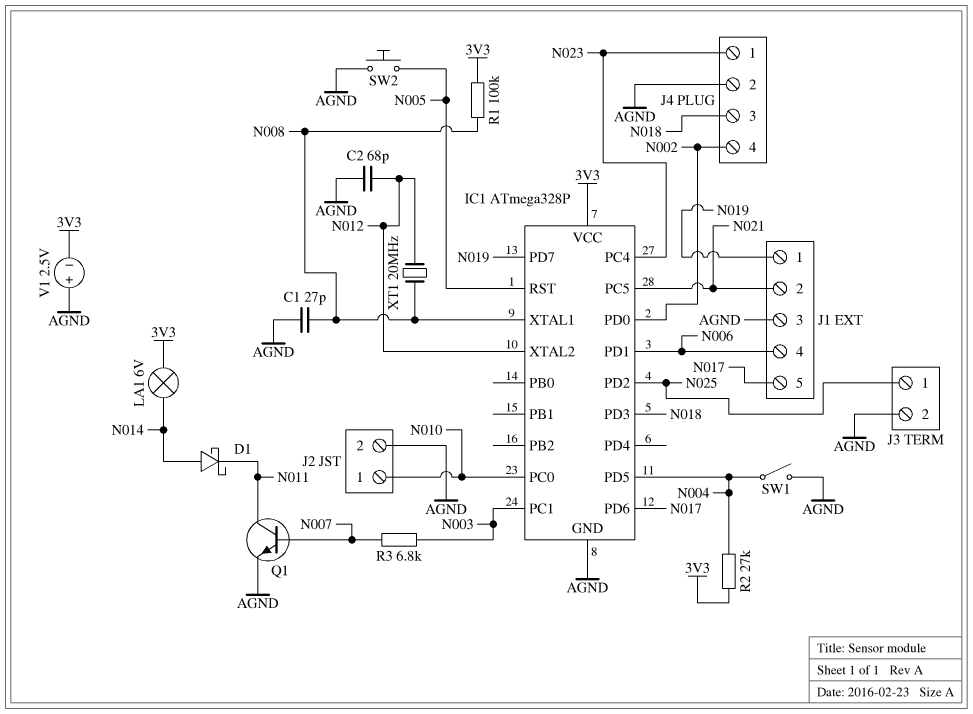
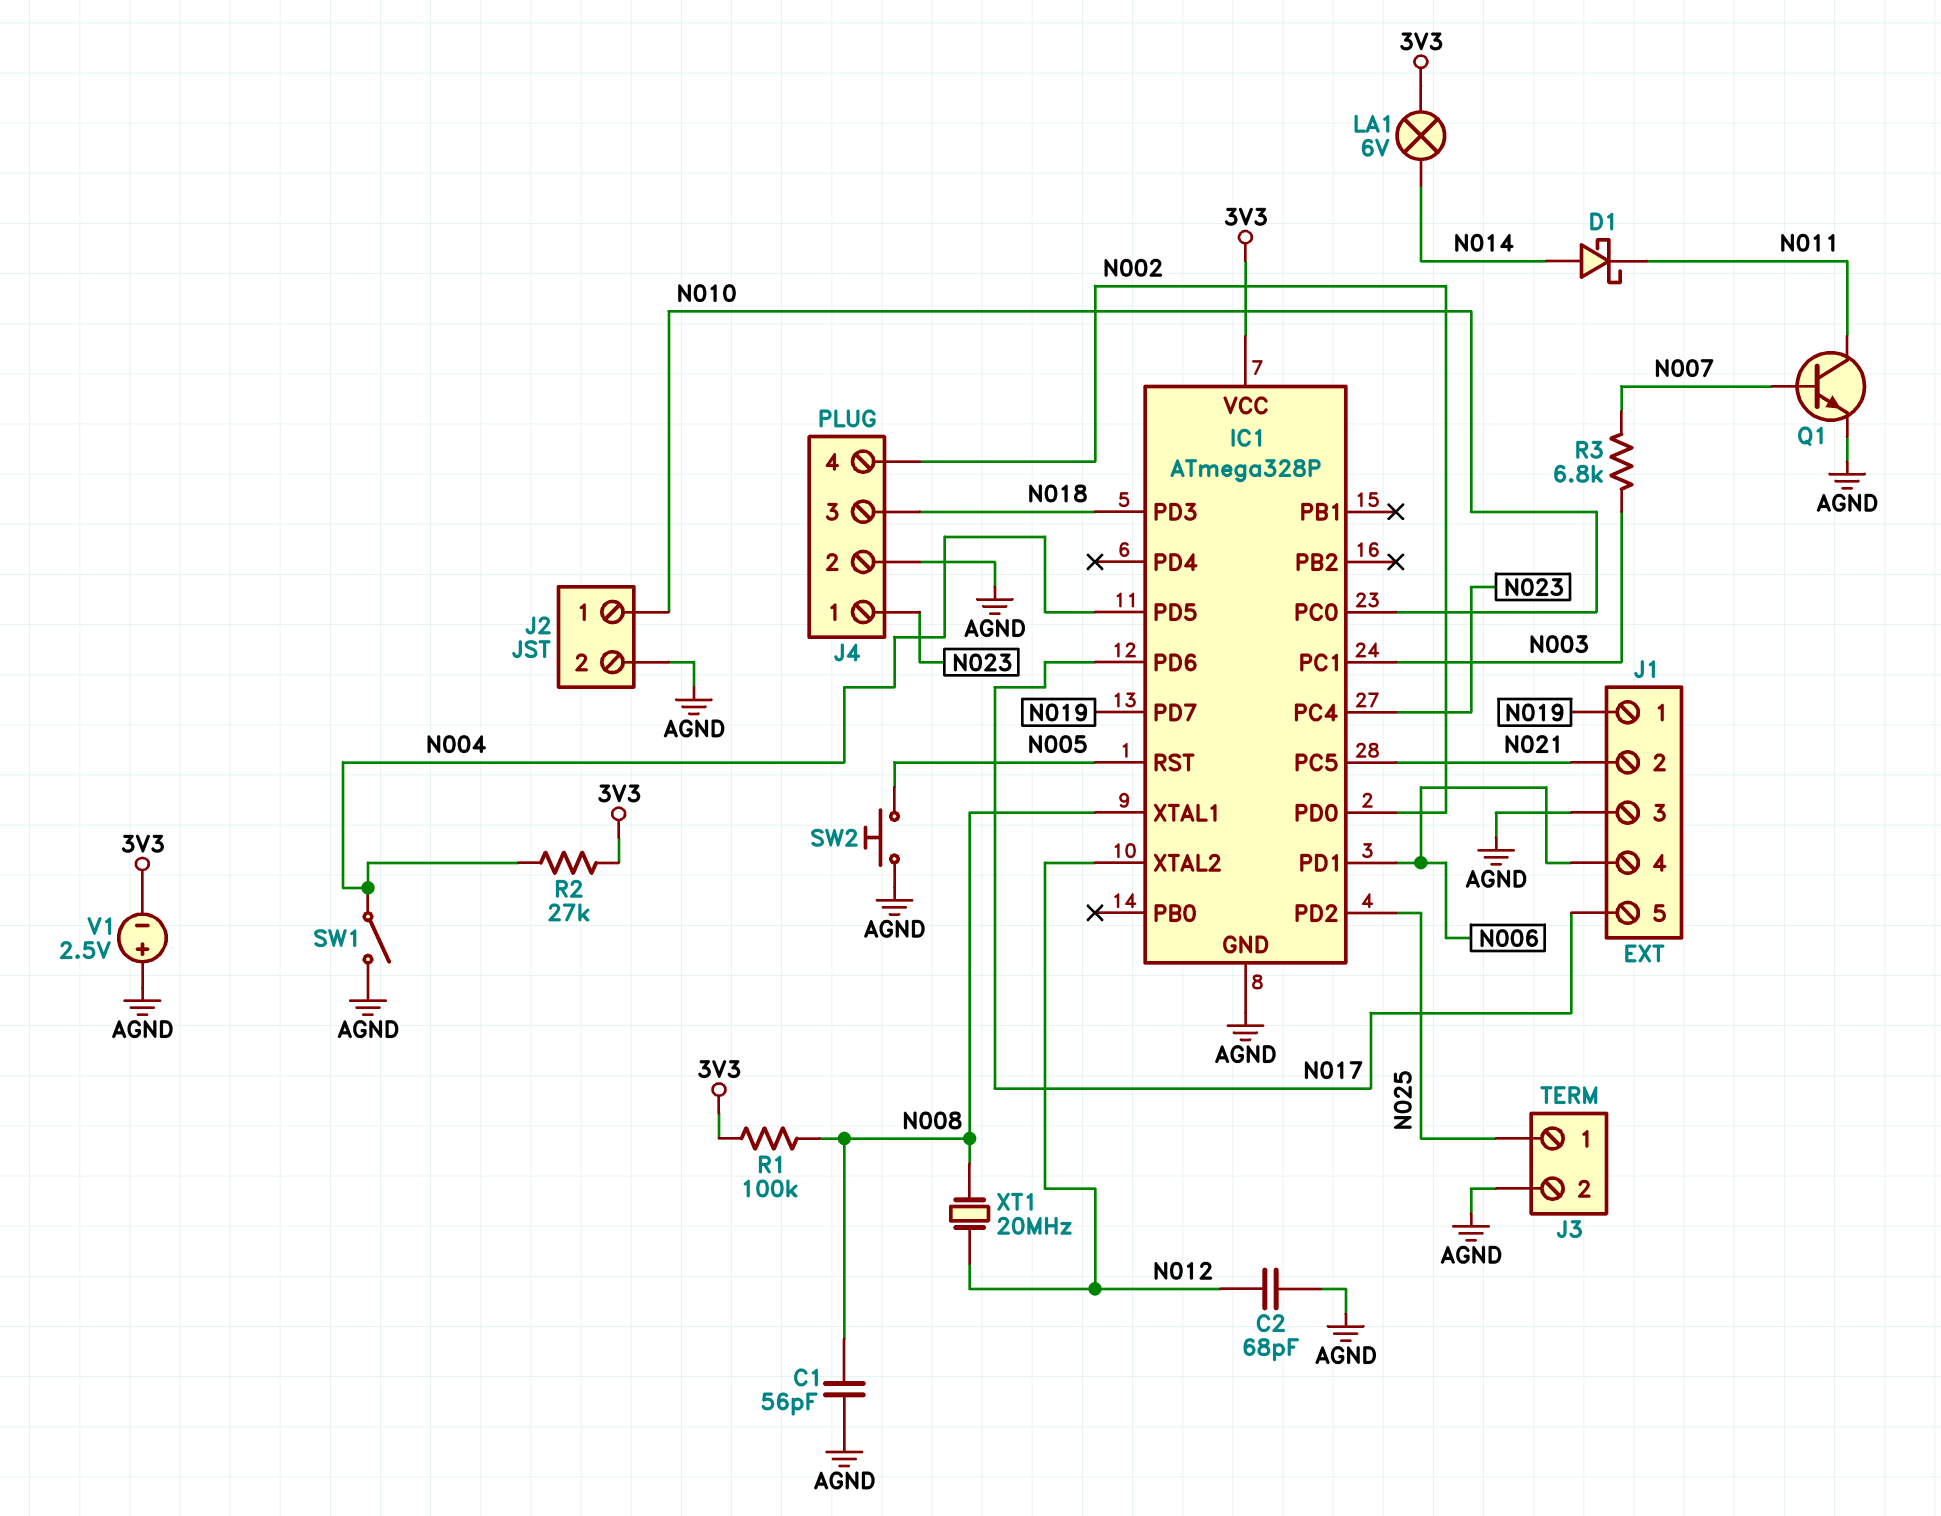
C1: 27pF (AGND, N008) -> 56pF (AGND, N008)

